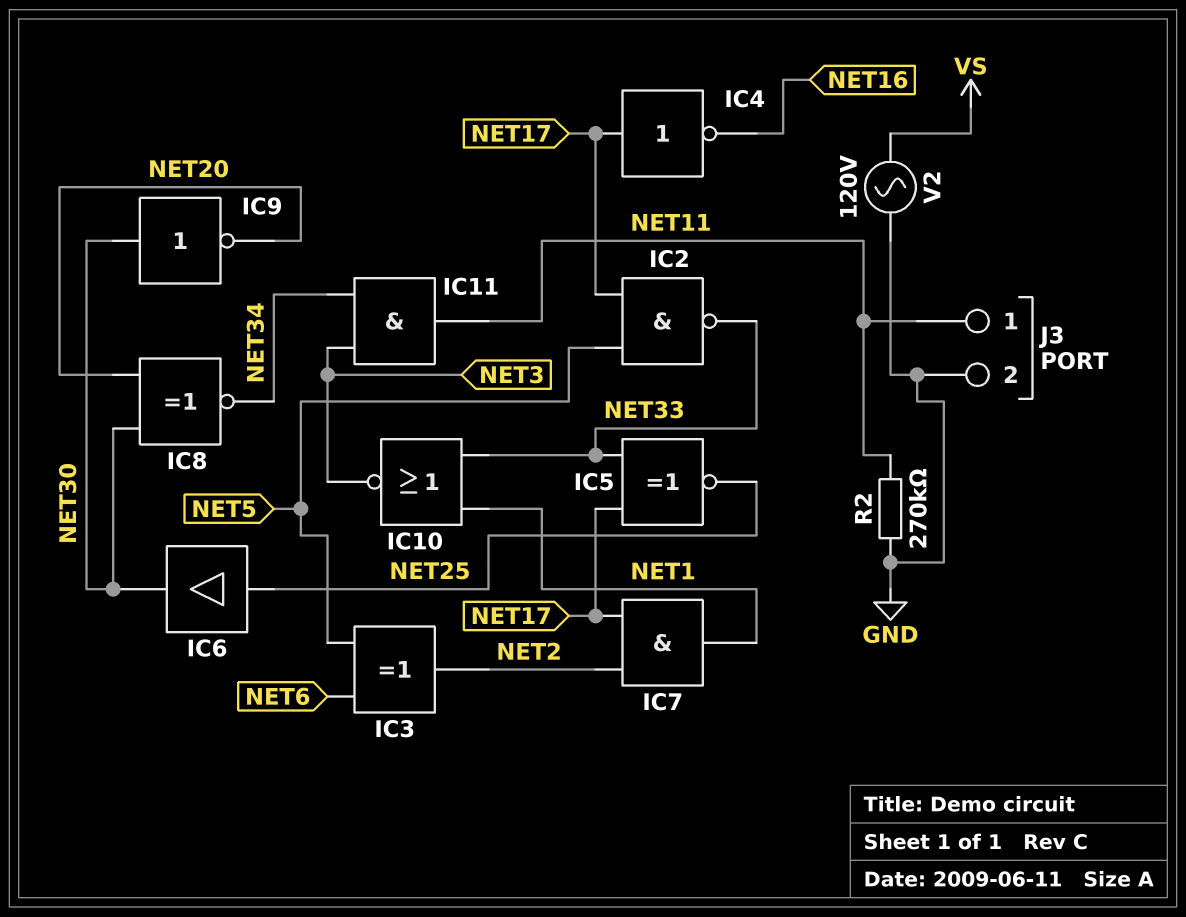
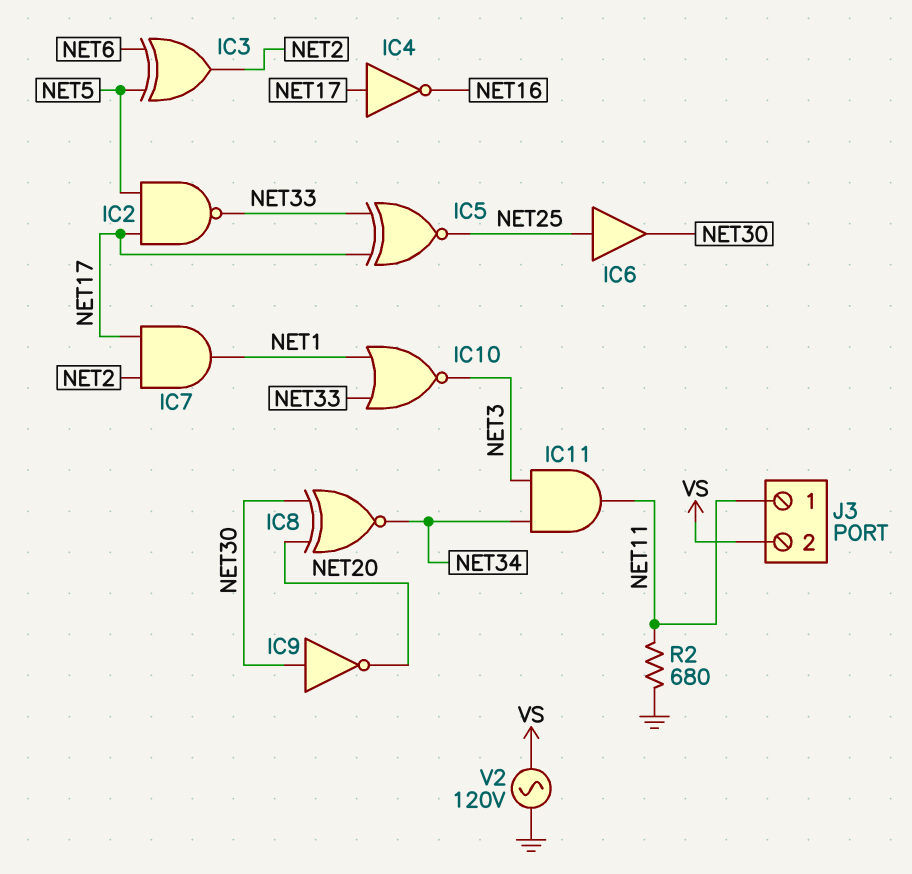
J3 pin 2: GND -> VS
R2: 270k (GND, NET11) -> 680 (GND, NET11)

